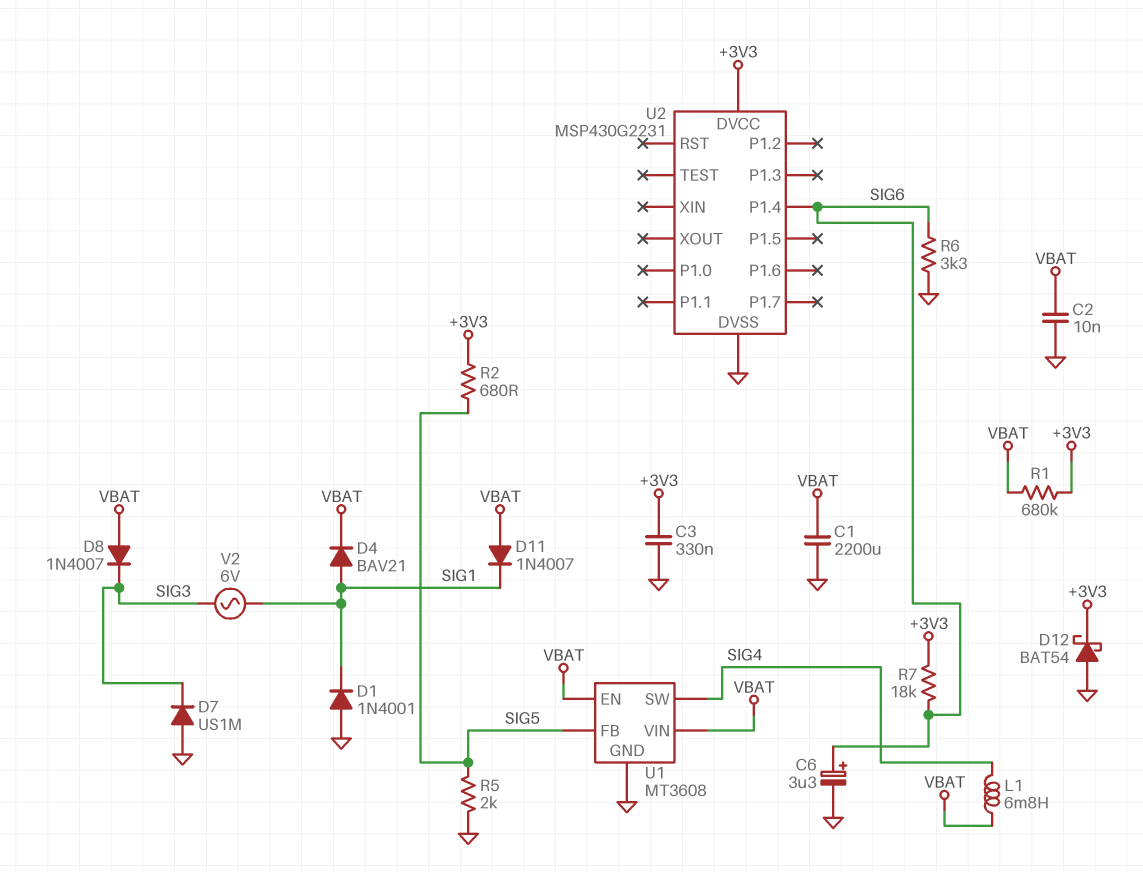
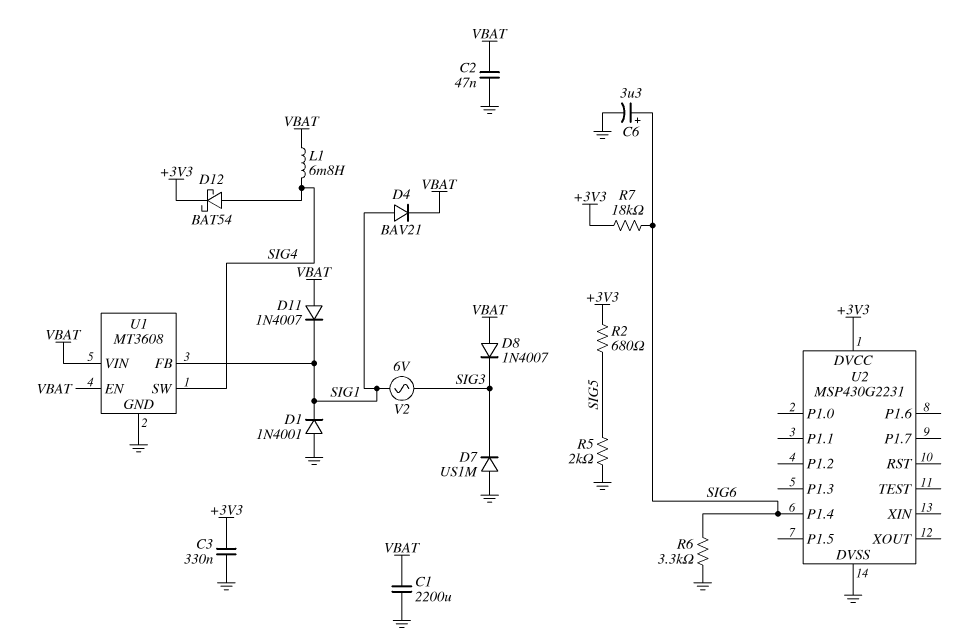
C2: 10nF (GND, VBAT) -> 47nF (GND, VBAT)
D12: schottky BAT54 (A GND, K +3V3) -> schottky BAT54 (A SIG4, K +3V3)
R1: 680k (+3V3, VBAT) -> none
U1 pin FB: SIG5 -> SIG1

